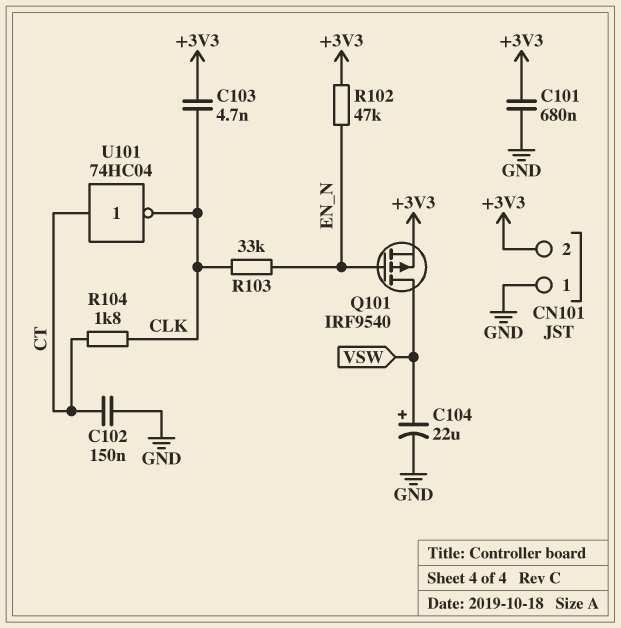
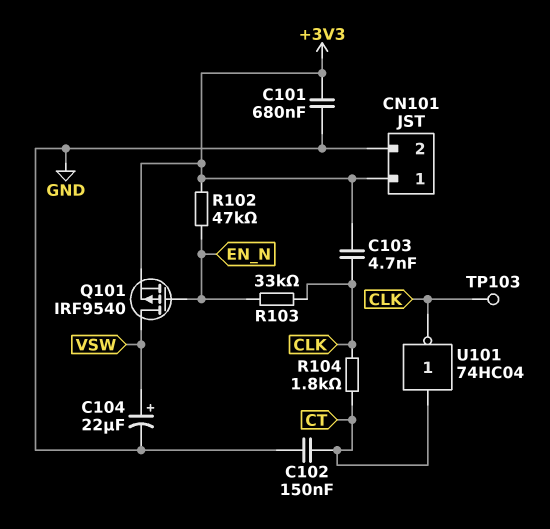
CN101 pin 1: GND -> +3V3
CN101 pin 2: +3V3 -> GND
TP103: none -> test point (CLK)

